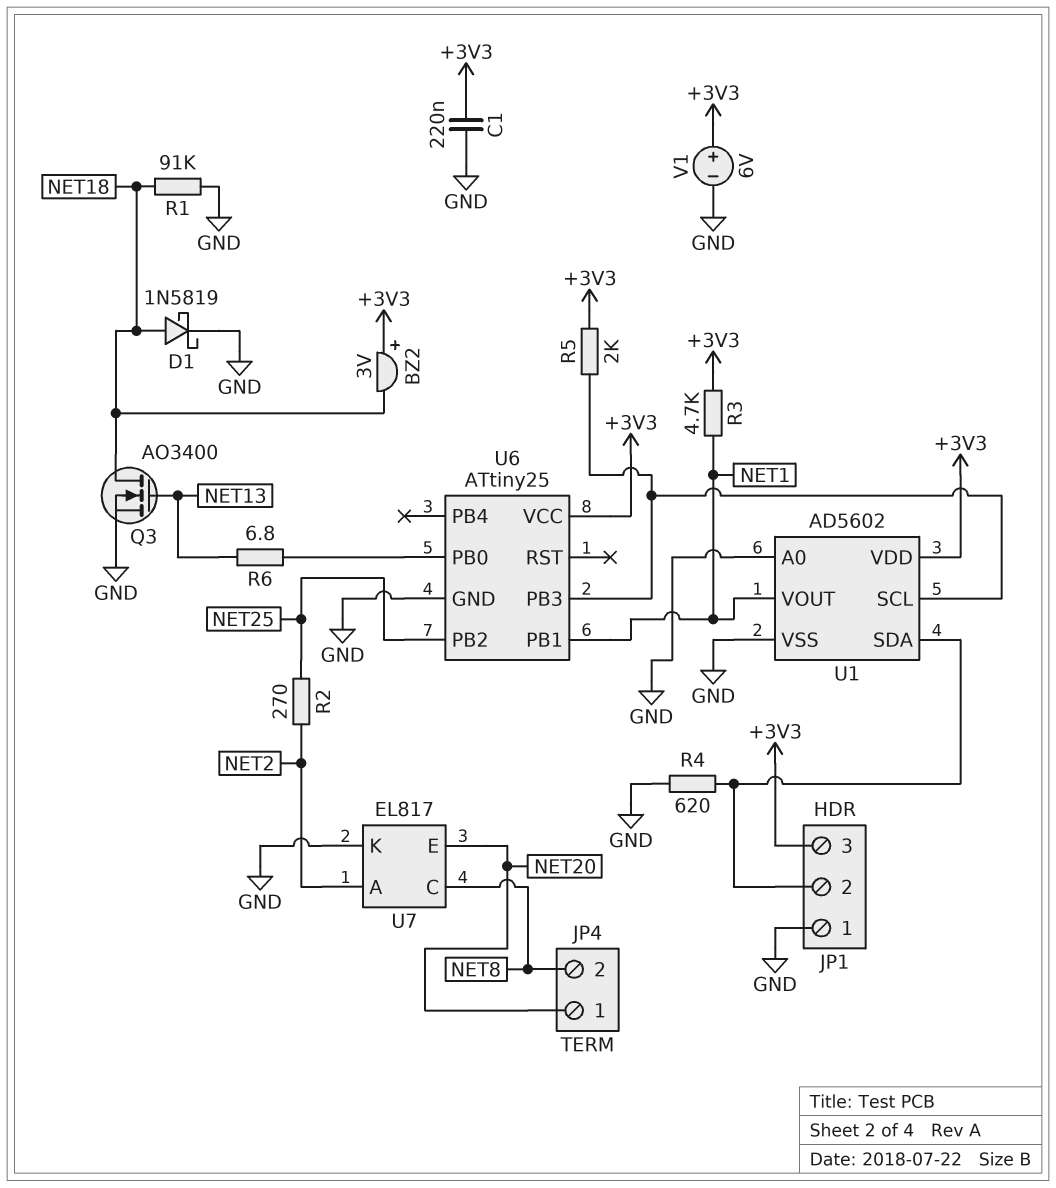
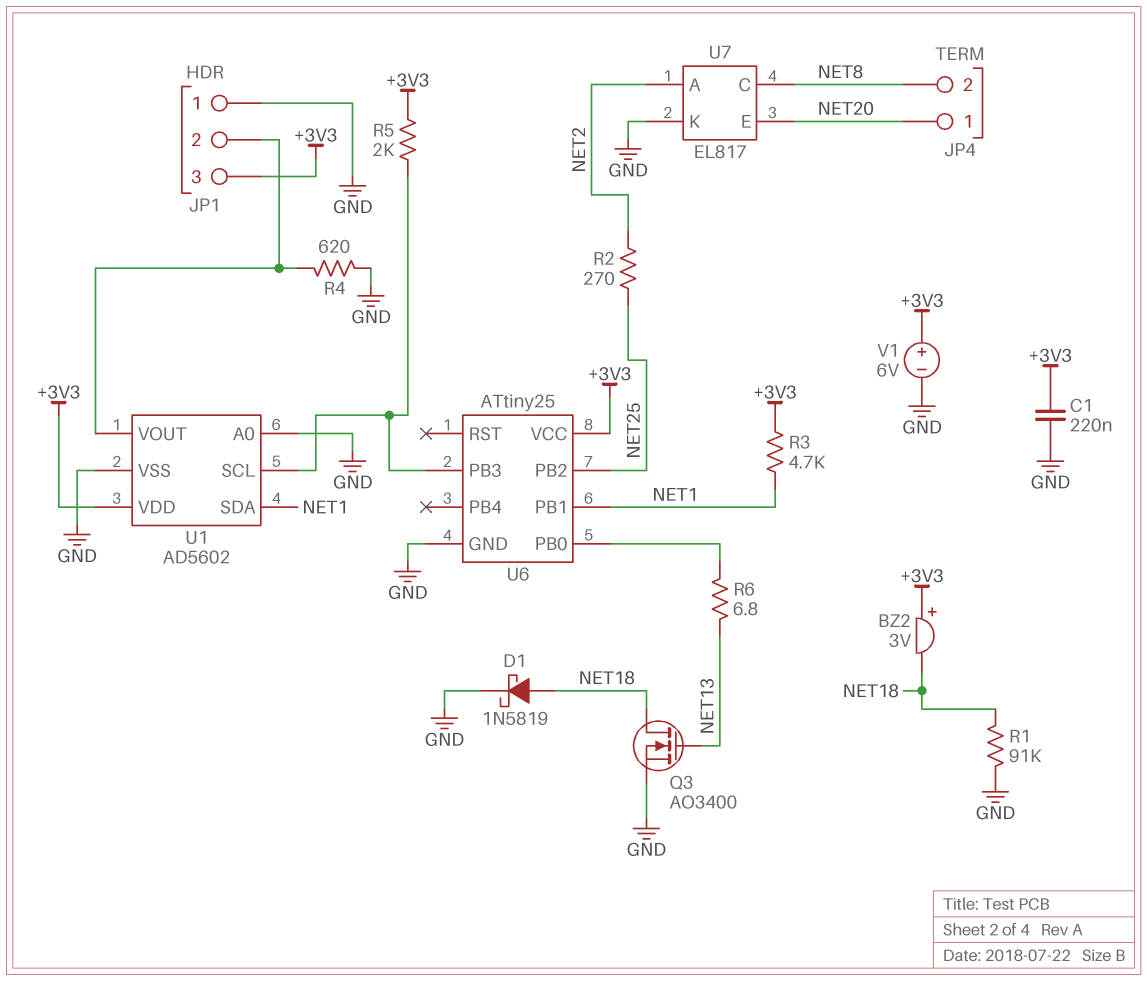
U1 pin SDA: JP1/2 -> NET1
U1 pin VOUT: NET1 -> JP1/2

